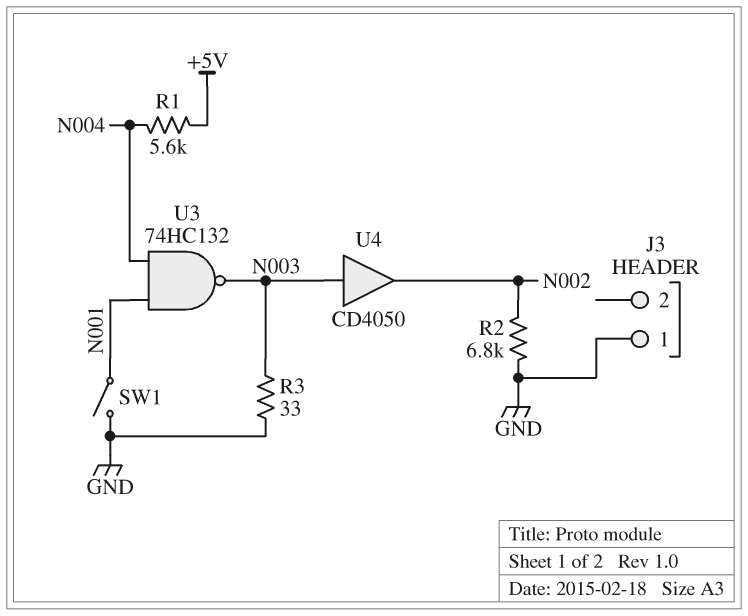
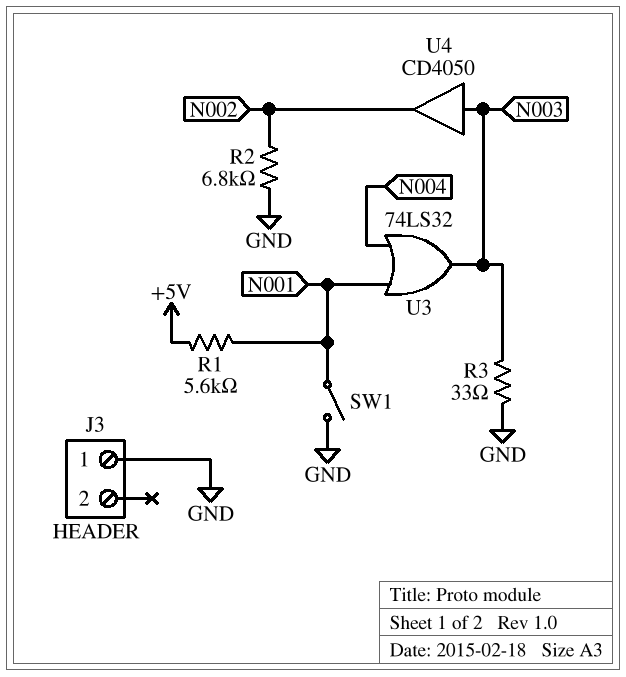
R1: 5.6k (+5V, N004) -> 5.6k (+5V, N001)
U3: NAND 74HC132 (in N001, in N004, out N003) -> OR 74LS32 (in N001, in N004, out N003)

